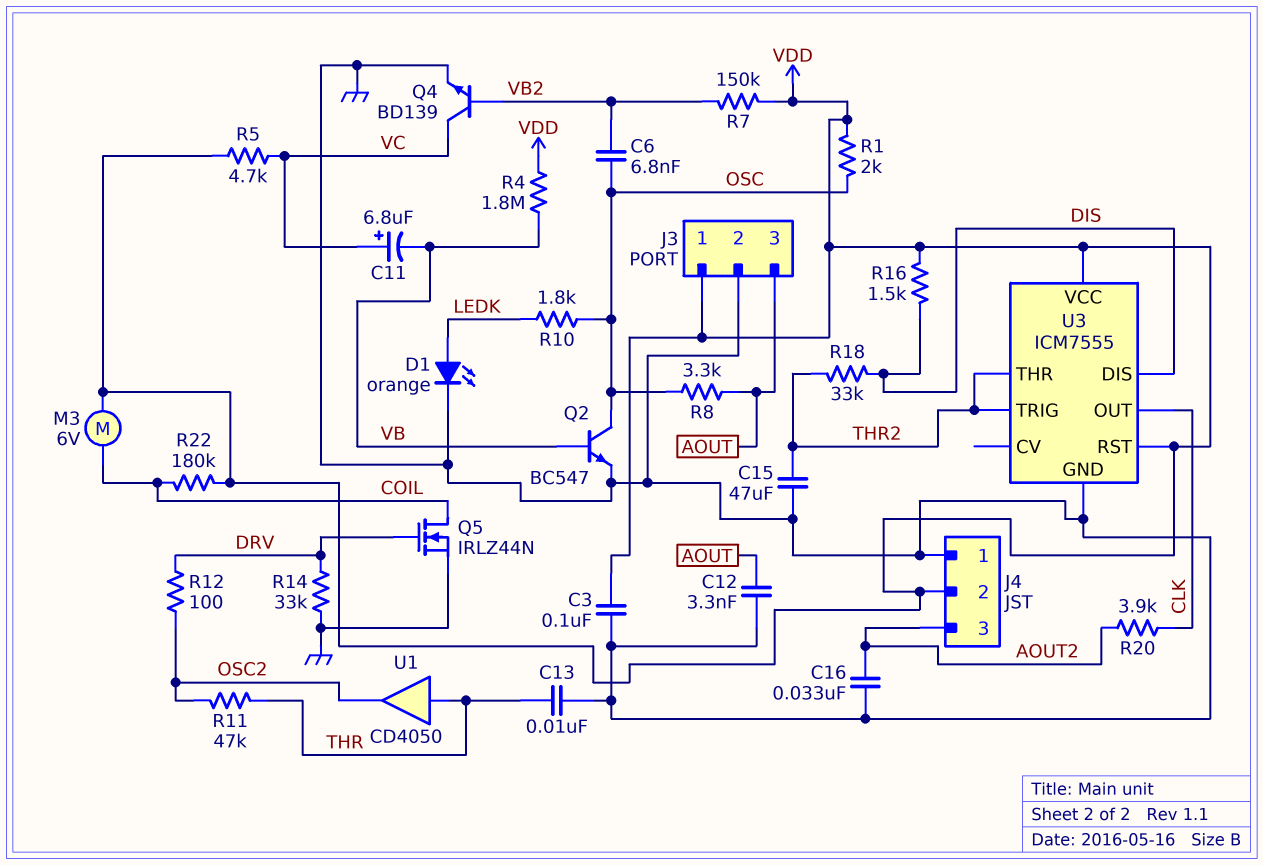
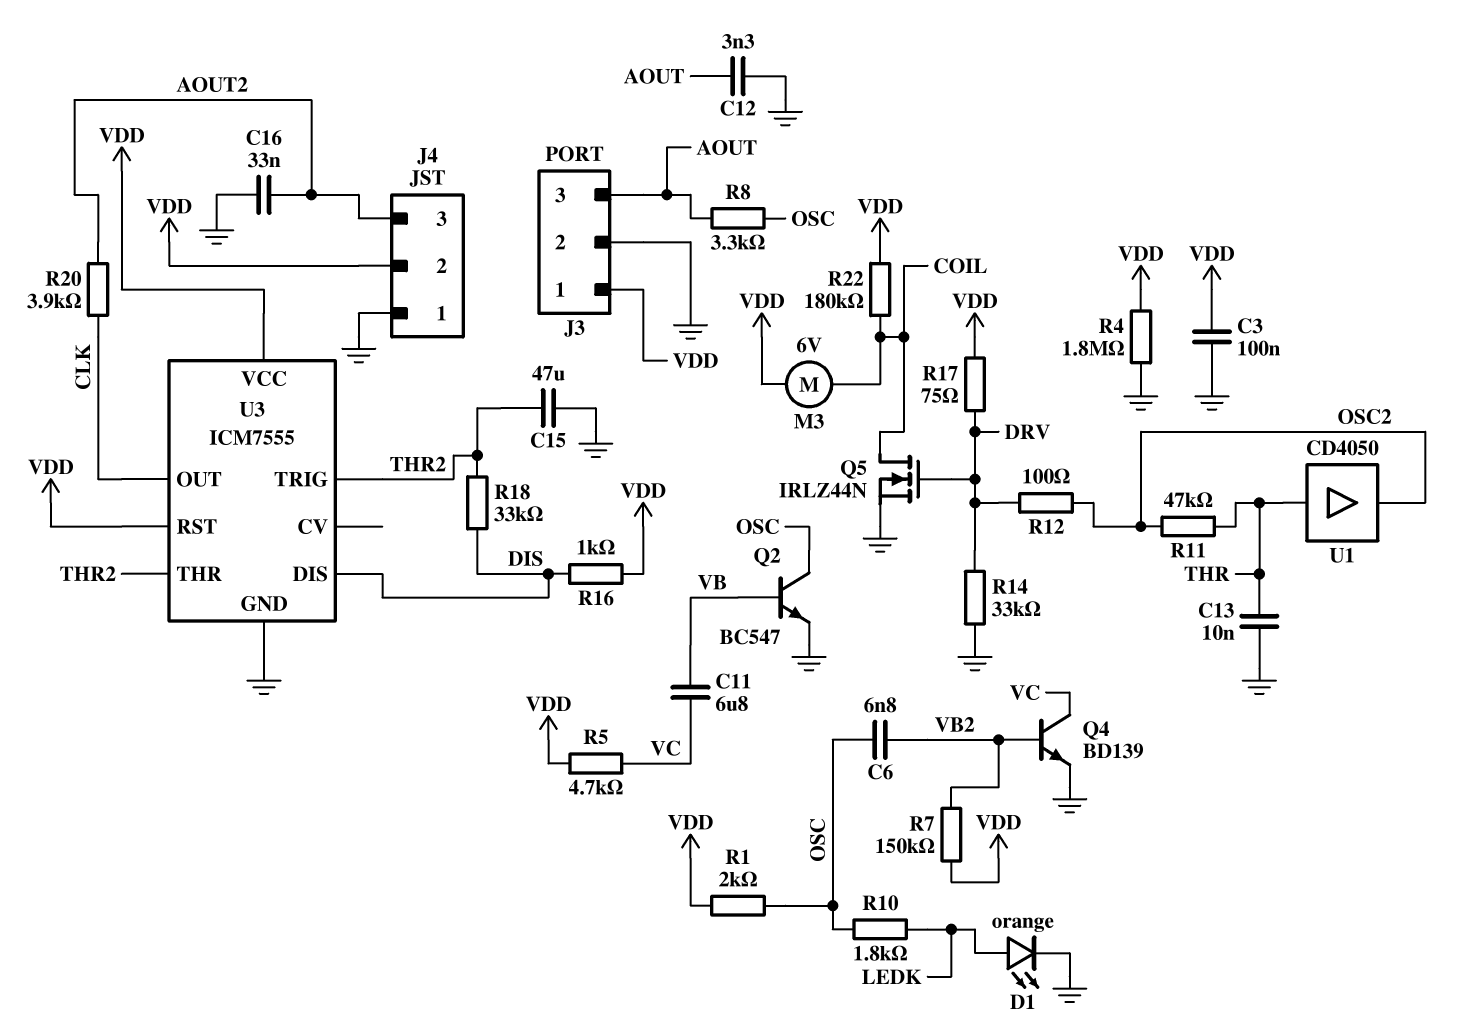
C11: 6.8uF (plus VC, minus VB) -> 6.8uF (VB, VC)
R4: 1.8M (VB, VDD) -> 1.8M (GND, VDD)
R16: 1.5k (DIS, VDD) -> 1k (DIS, VDD)
R17: none -> 75 (DRV, VDD)

